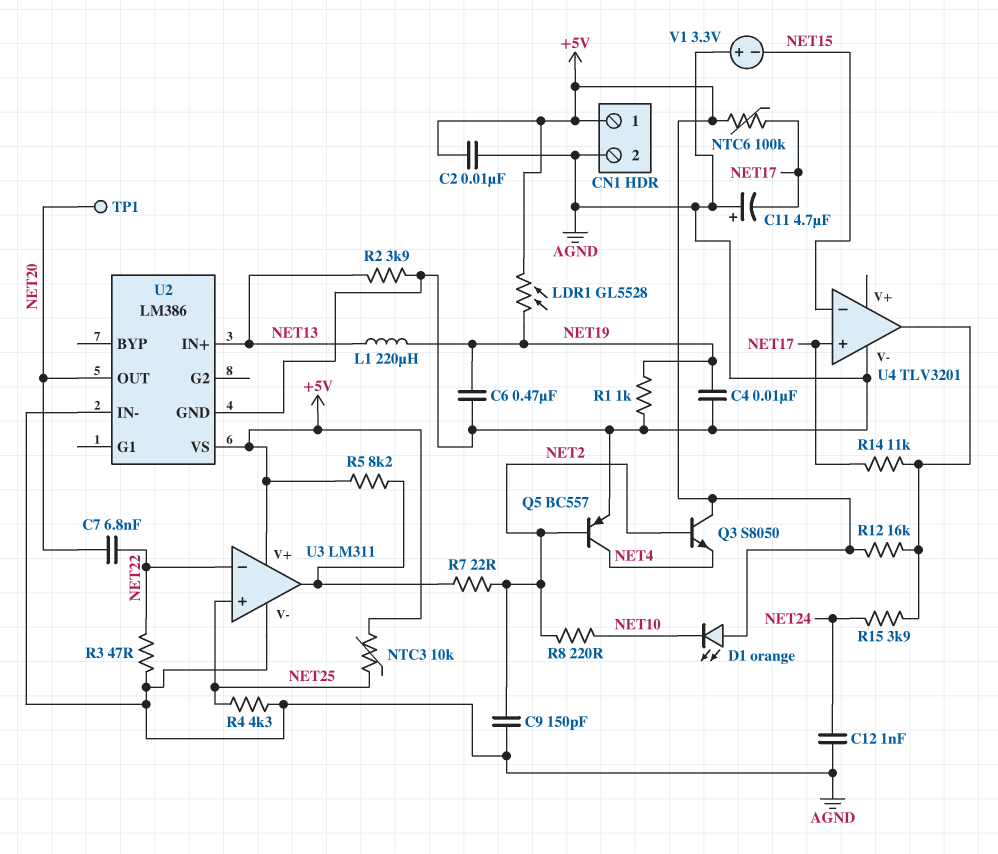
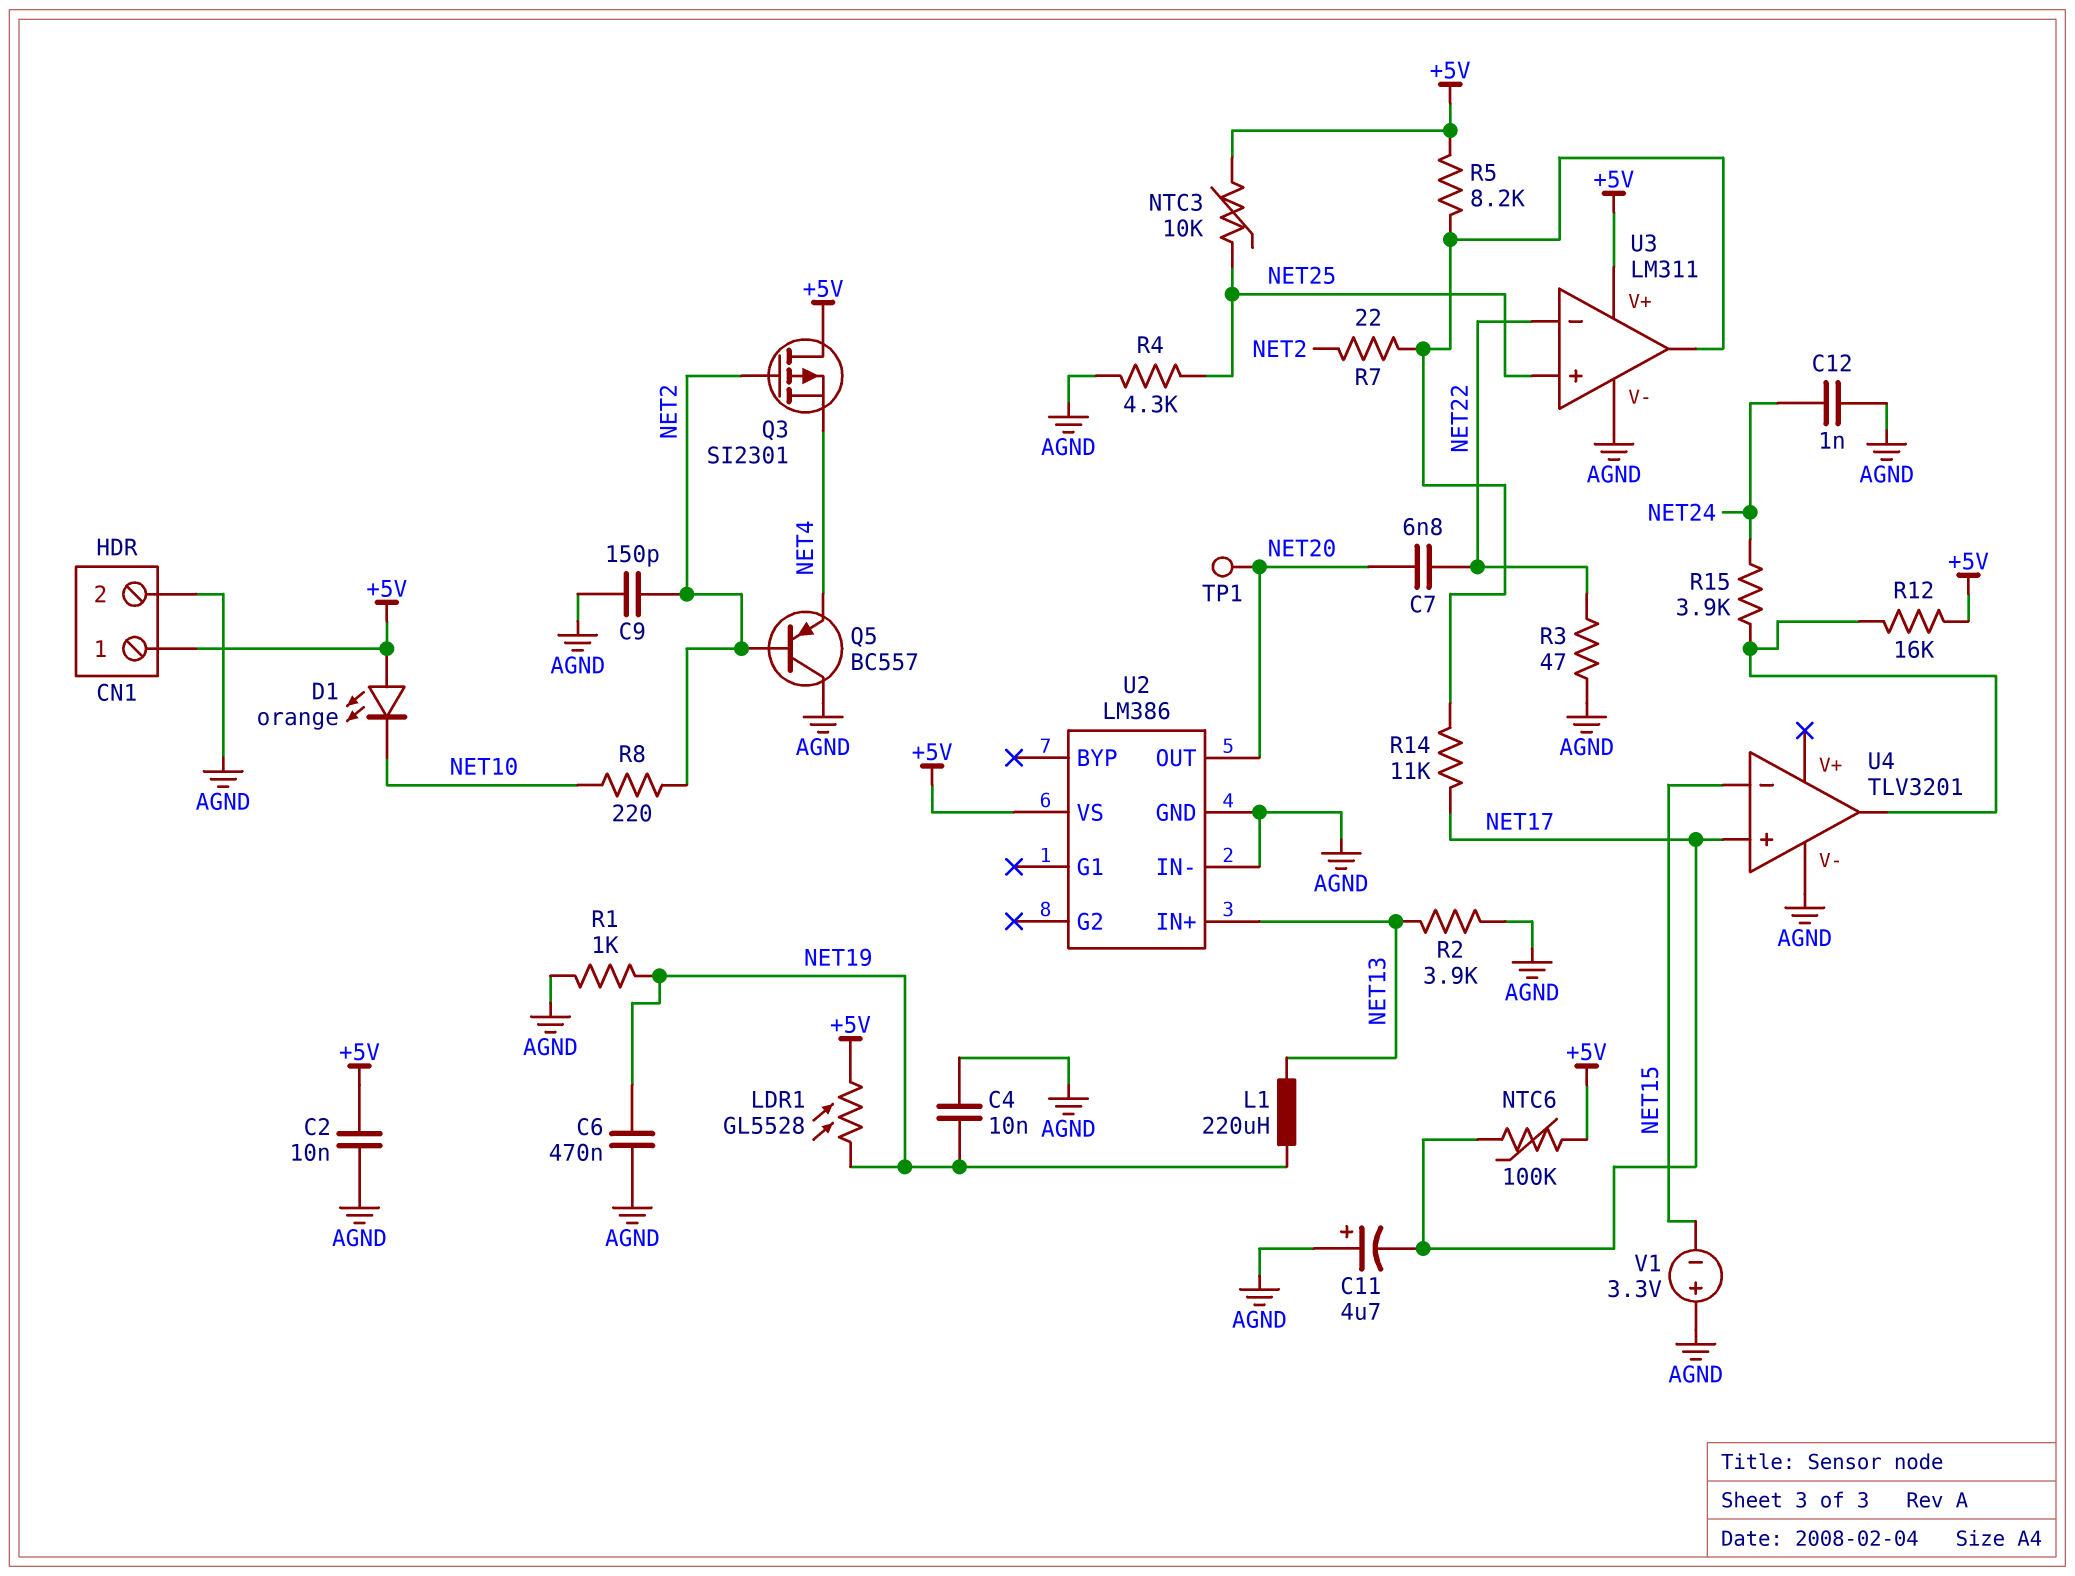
Q3: NPN S8050 (B NET2, C +5V, E NET4) -> PMOS SI2301 (G NET2, D +5V, S NET4)
Q5: PNP BC557 (B NET2, C NET4, E AGND) -> PNP BC557 (B NET2, C AGND, E NET4)
R14: 11k (NET17, U4/out) -> 11k (NET17, U3/out)

